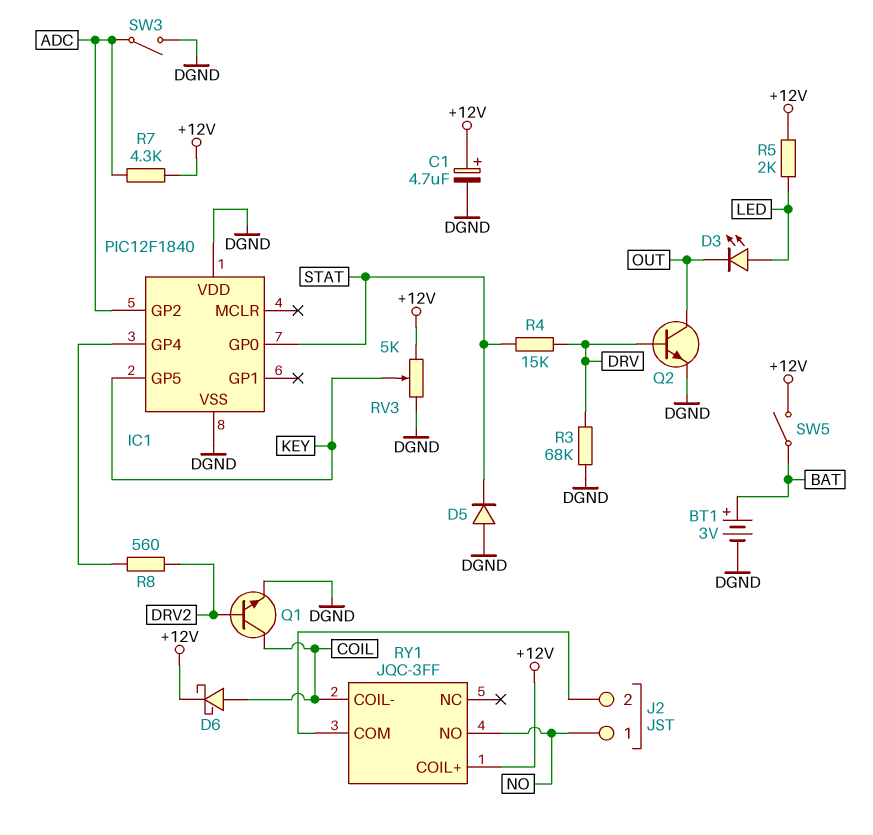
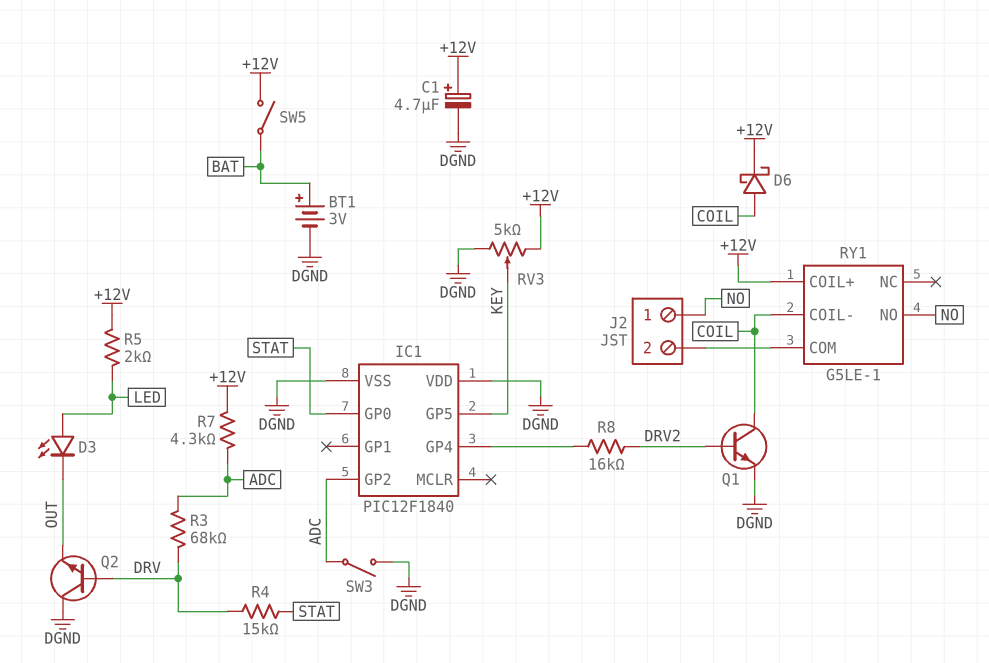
D5: diode (A DGND, K STAT) -> none
Q2: NPN (B DRV, C OUT, E DGND) -> NPN (B DRV, C DGND, E OUT)
R3: 68k (DGND, DRV) -> 68k (ADC, DRV)
R8: 560 (DRV2, IC1/GP4) -> 16k (DRV2, IC1/GP4)
RY1: JQC-3FF -> G5LE-1

